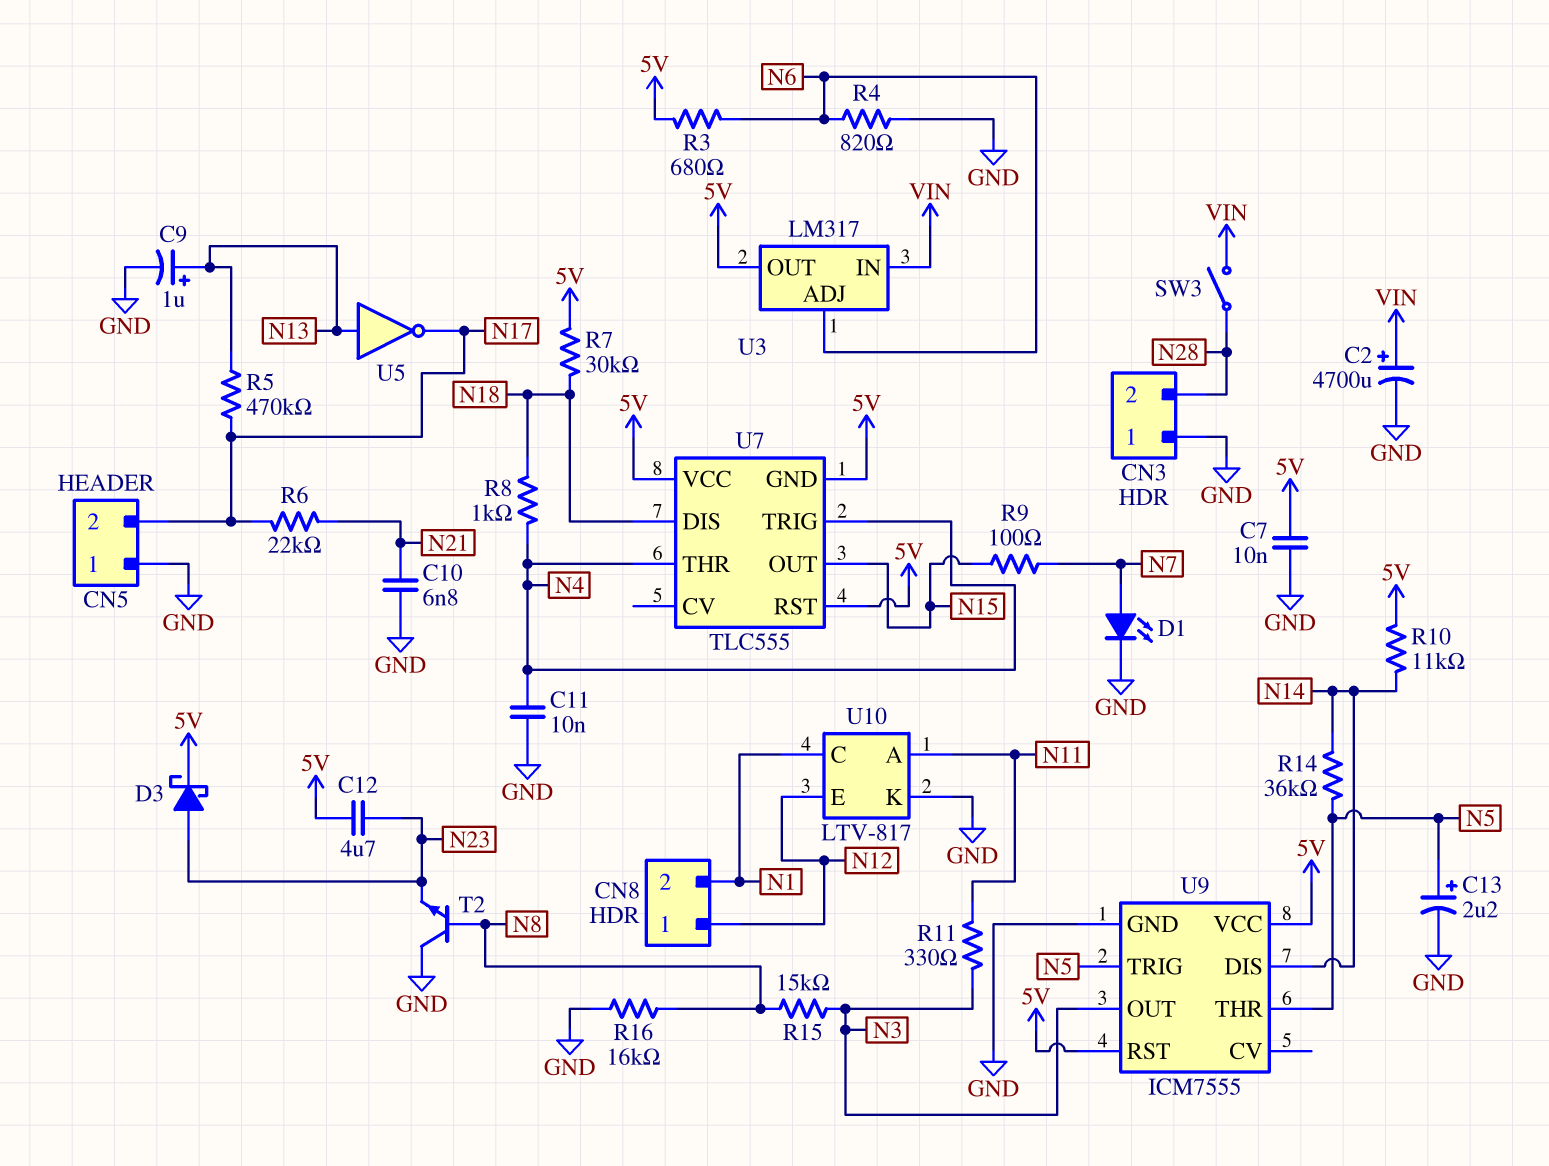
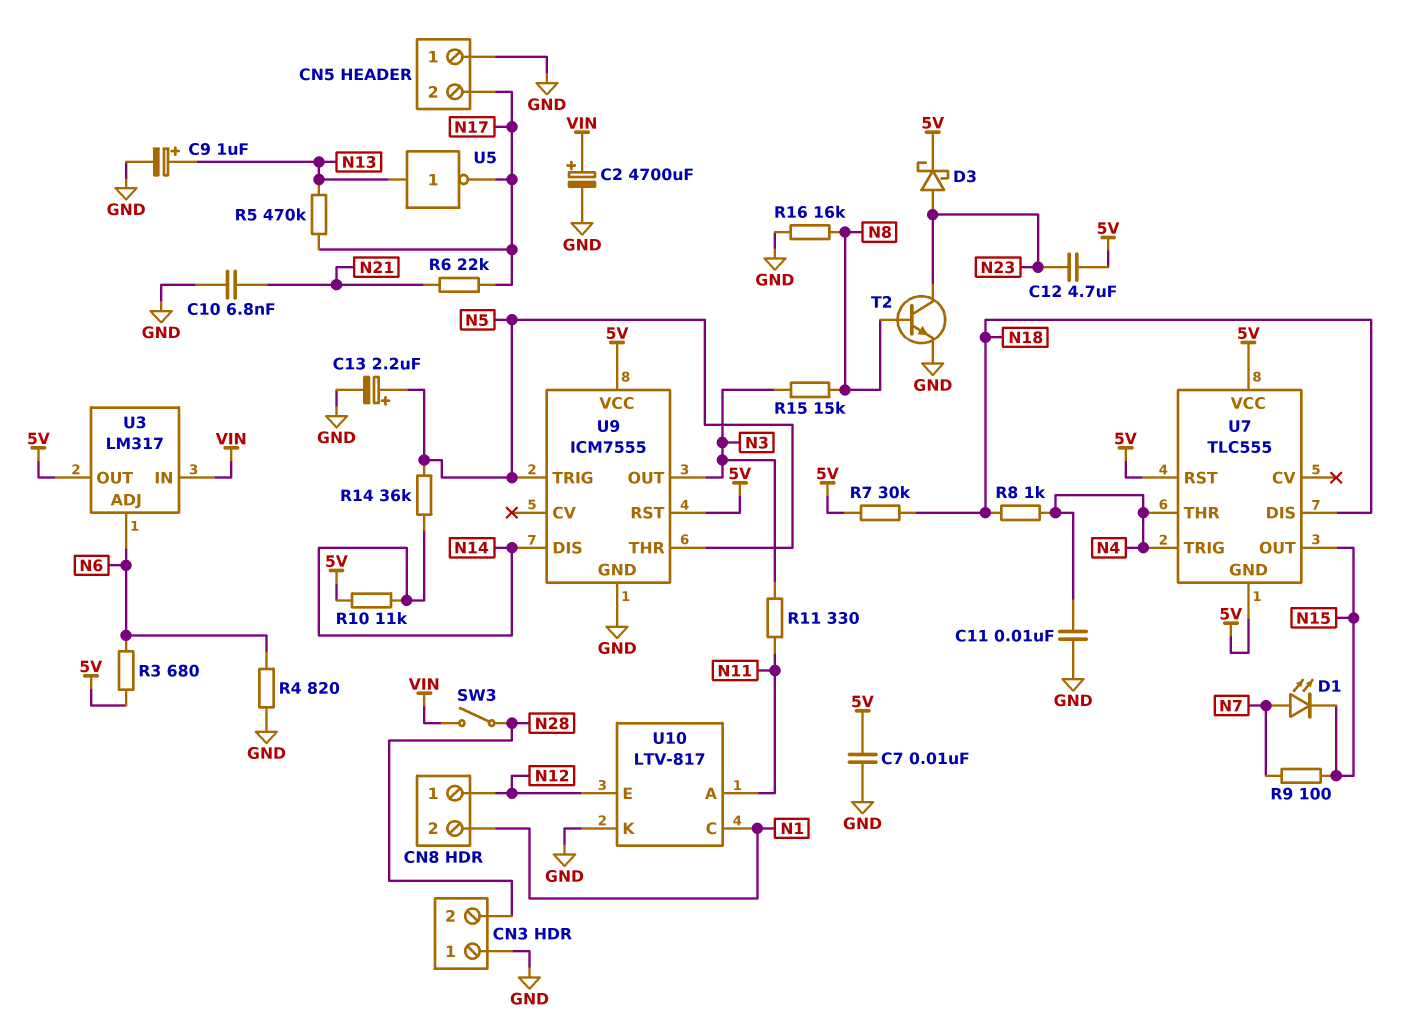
D1: LED (A N7, K GND) -> LED (A N7, K N15)
T2: NPN (B N8, C GND, E N23) -> NPN (B N8, C N23, E GND)

